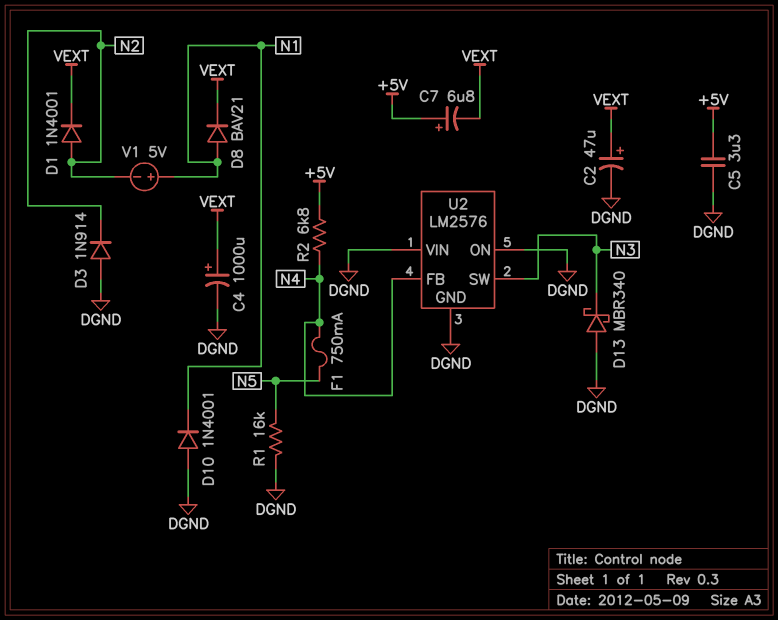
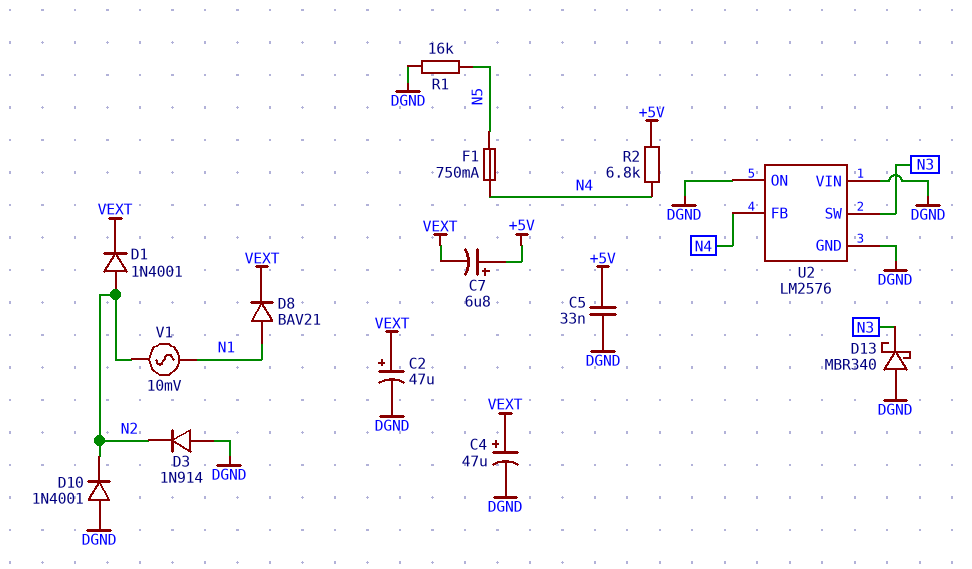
C4: 1000uF (plus VEXT, minus DGND) -> 47uF (plus VEXT, minus DGND)
C5: 3.3uF (+5V, DGND) -> 33nF (+5V, DGND)
D10: diode 1N4001 (A DGND, K N1) -> diode 1N4001 (A DGND, K N2)
V1: 5V (plus N1, minus N2) -> AC 10mV (N1, N2)

